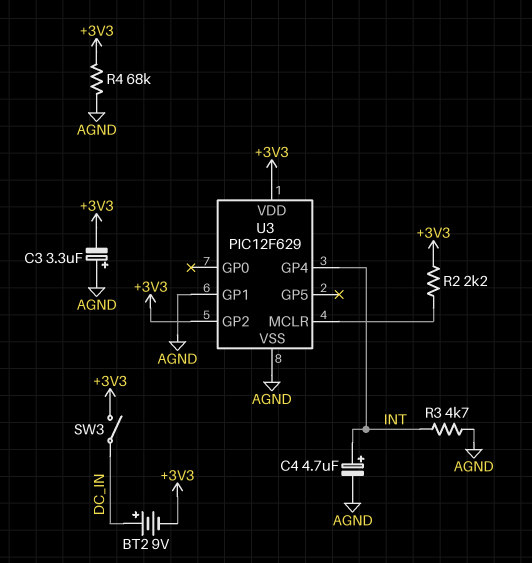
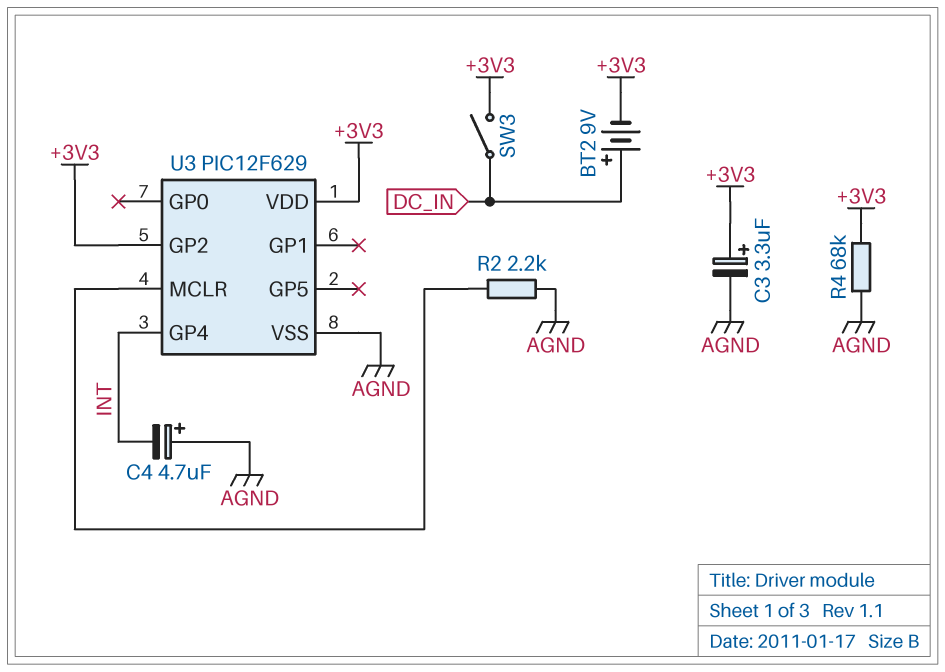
C3: 3.3uF (plus AGND, minus +3V3) -> 3.3uF (plus +3V3, minus AGND)
C4: 4.7uF (plus INT, minus AGND) -> 4.7uF (plus AGND, minus INT)
R2: 2.2k (+3V3, U3/MCLR) -> 2.2k (AGND, U3/MCLR)
R3: 4.7k (AGND, INT) -> none
U3 pin GP1: AGND -> none

